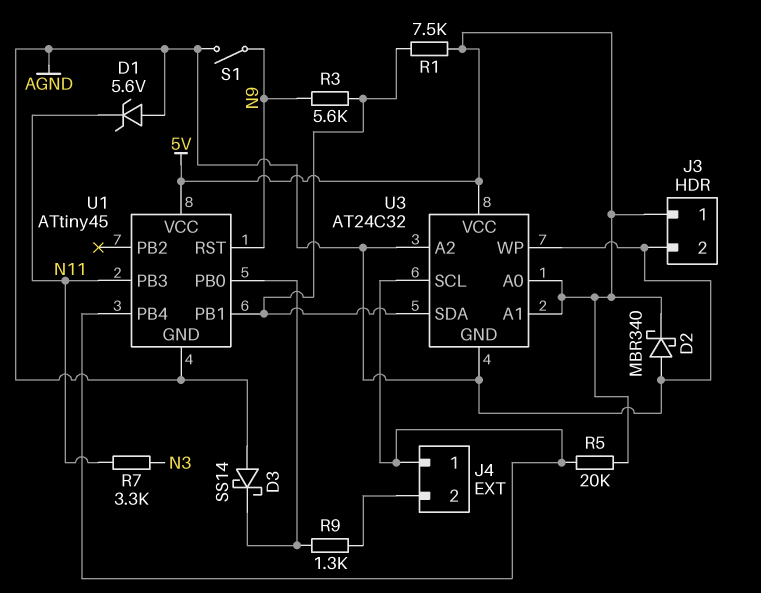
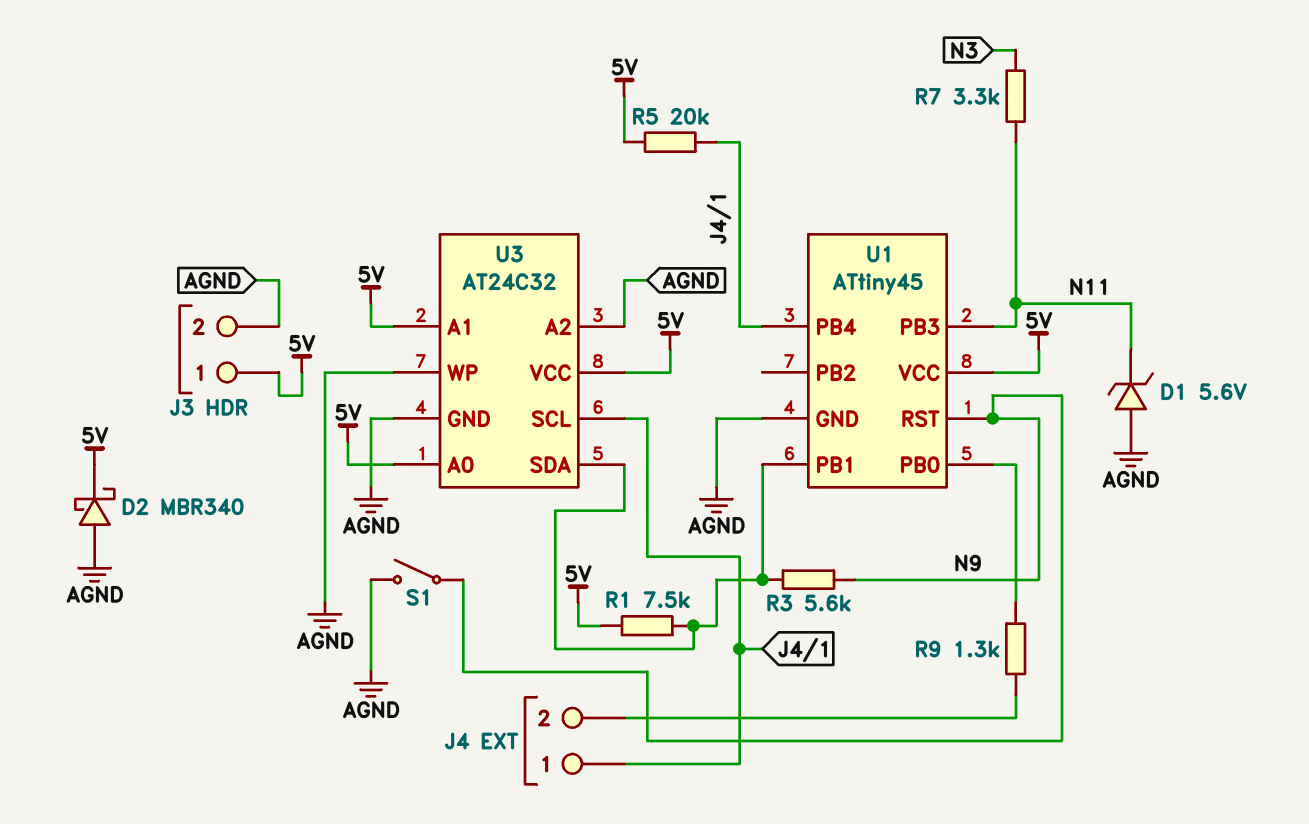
D3: schottky SS14 (A AGND, K U1/PB0) -> none

